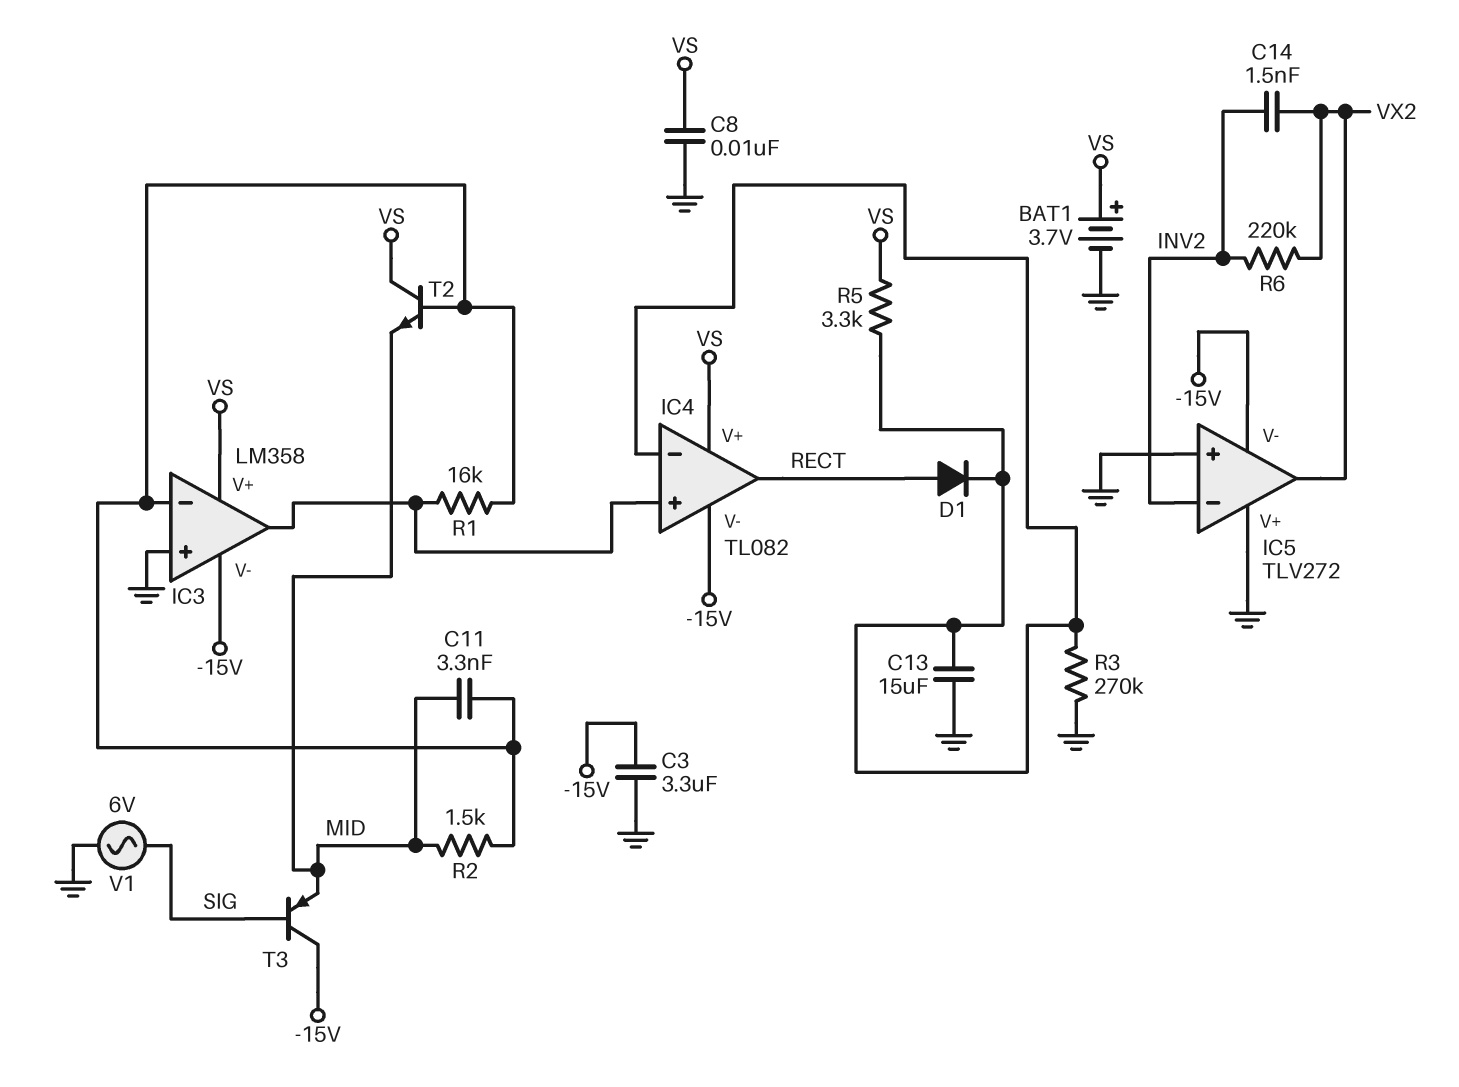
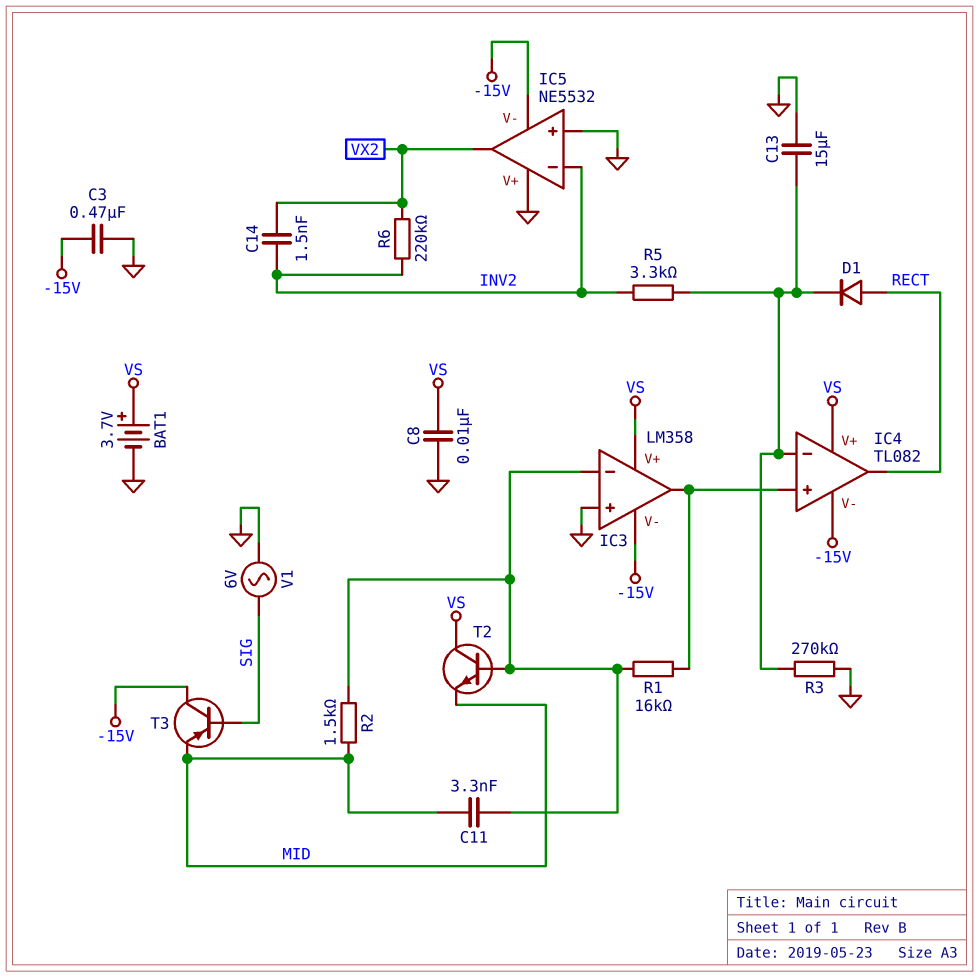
C3: 3.3uF (-15V, GND) -> 470nF (-15V, GND)
IC5: TLV272 -> NE5532
R5: 3.3k (IC4/in-, VS) -> 3.3k (IC4/in-, INV2)

